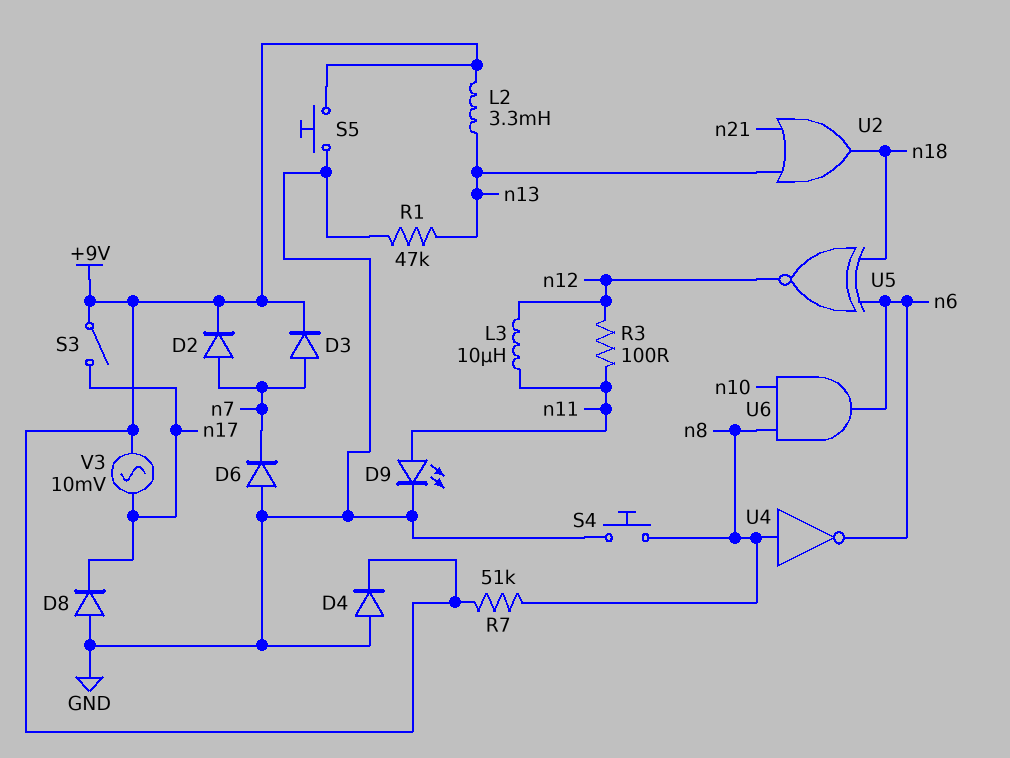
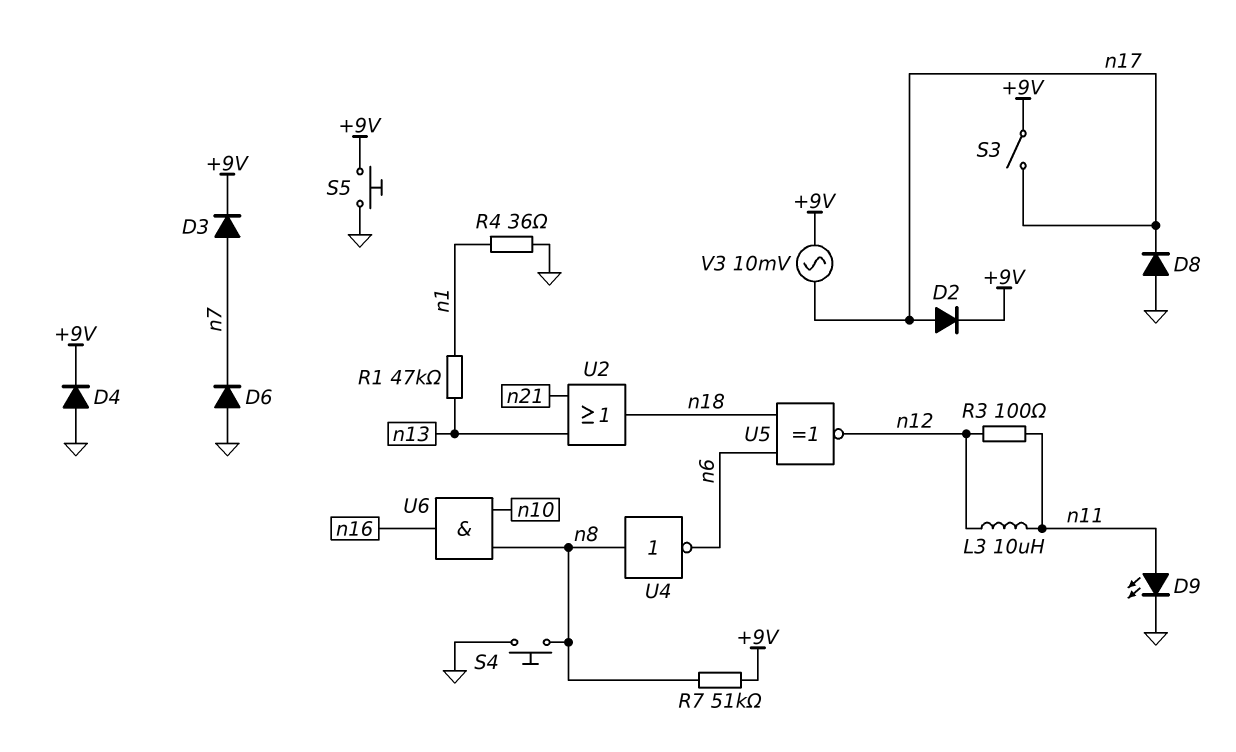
D2: diode (A n7, K +9V) -> diode (A n17, K +9V)
L2: 3.3mH (+9V, n13) -> none
R1: 47k (GND, n13) -> 47k (n1, n13)
R4: none -> 36 (GND, n1)
U6: AND (in n8, in n10, out n6) -> AND (in n8, in n10, out n16)

